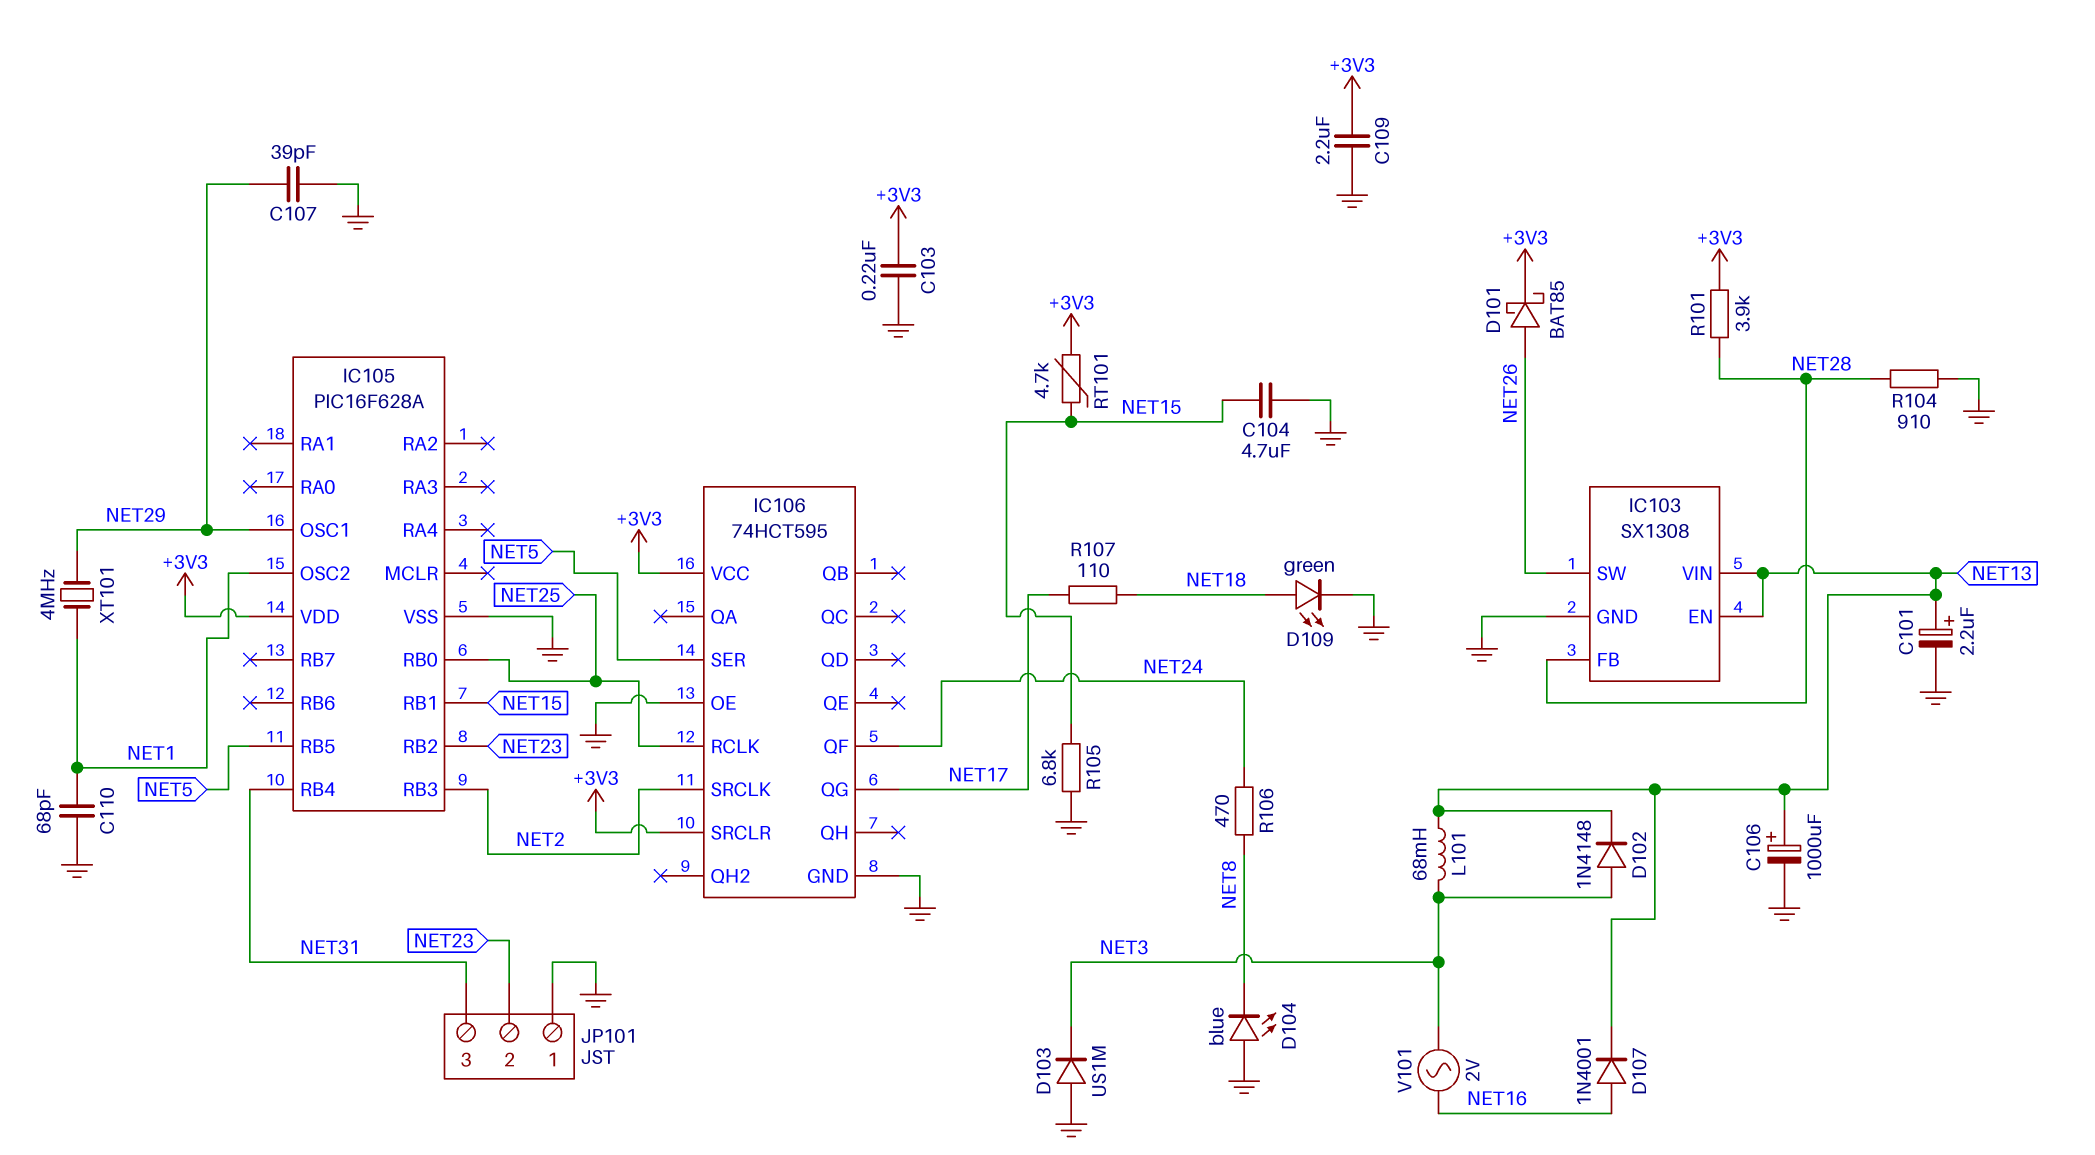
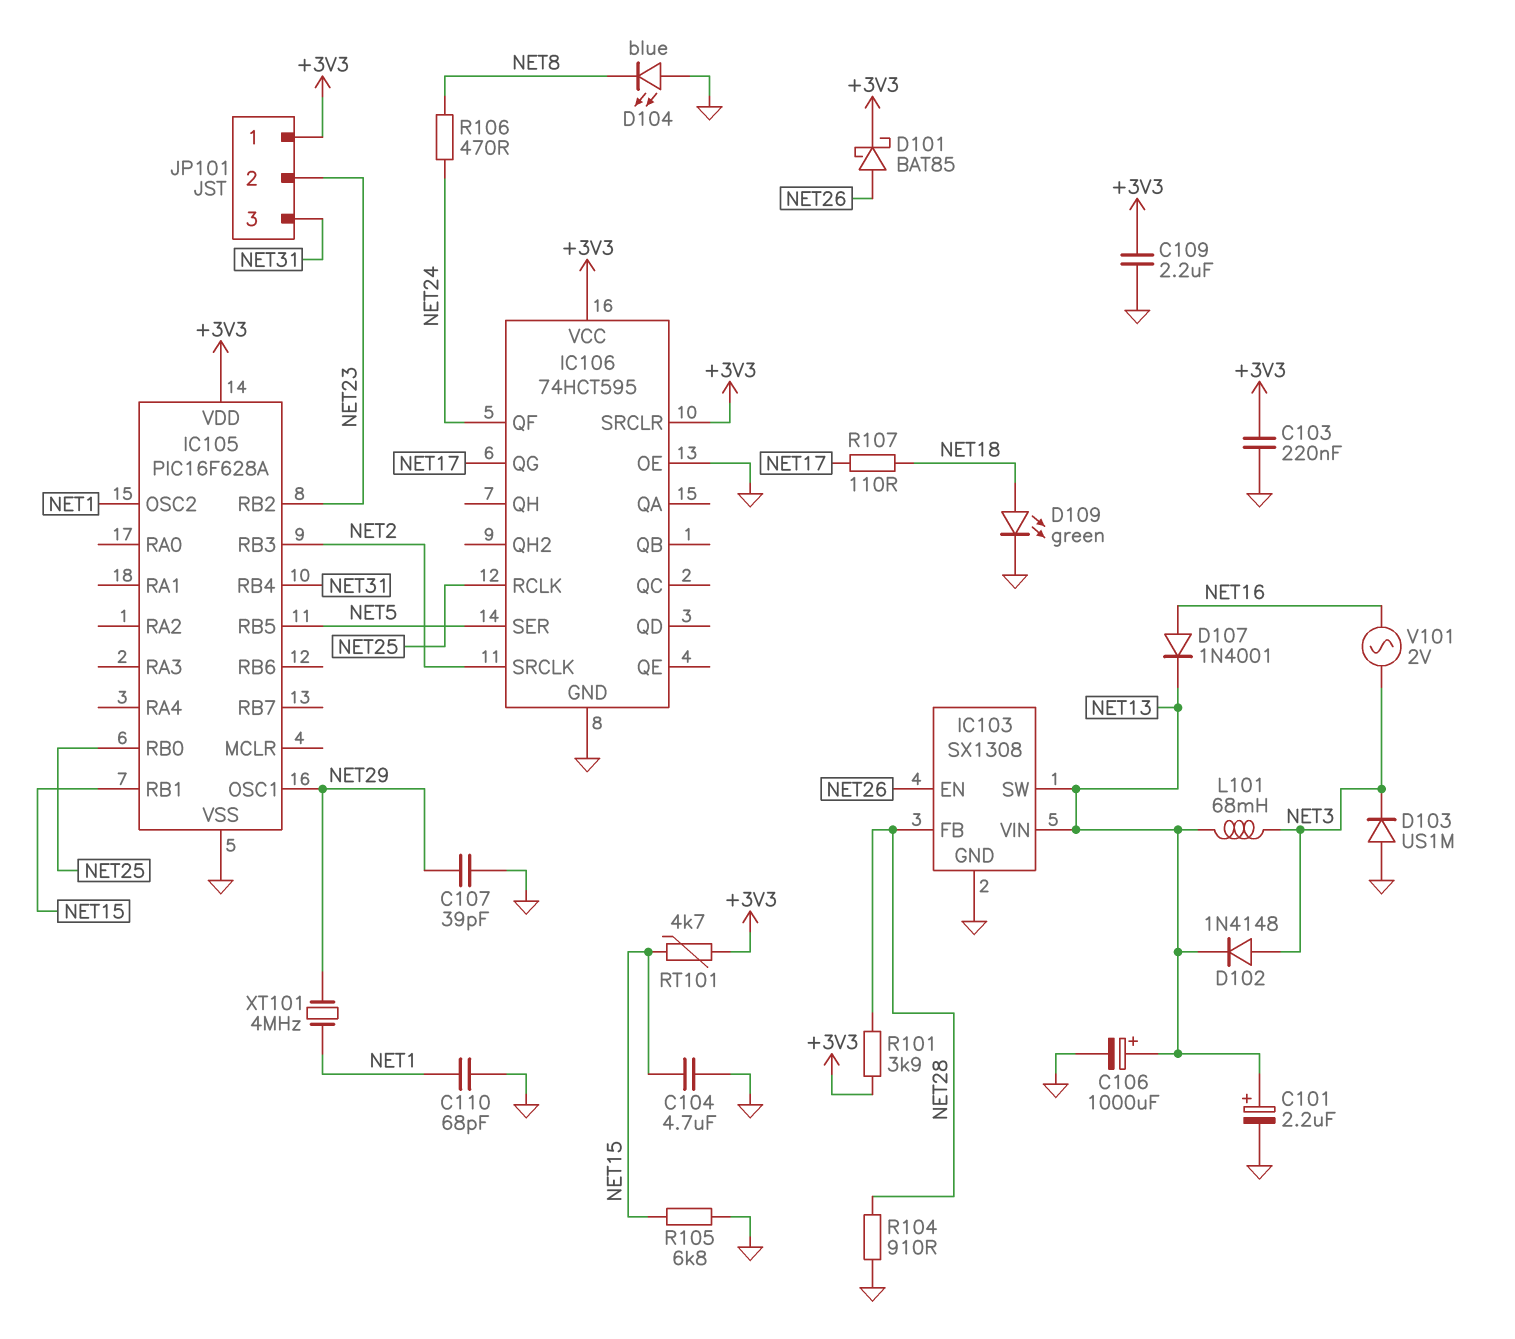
IC103 pin EN: NET13 -> NET26
IC103 pin SW: NET26 -> NET13
JP101 pin 1: GND -> +3V3

